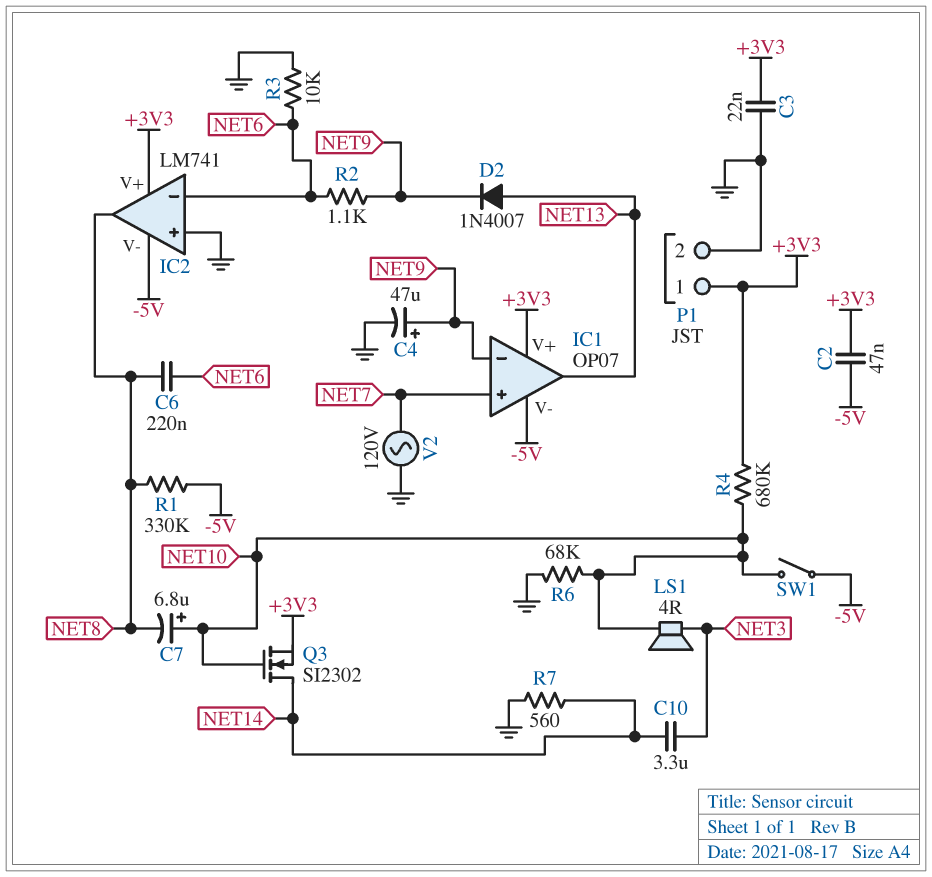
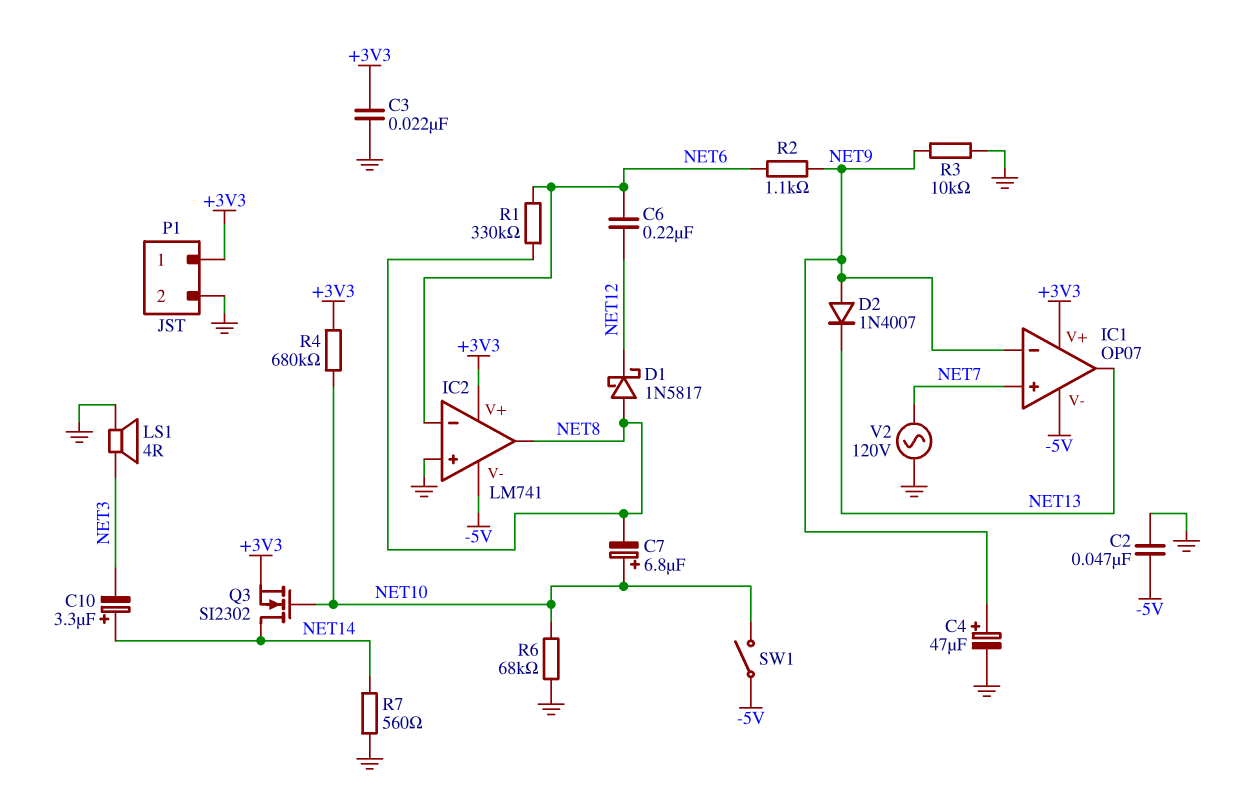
C2: 47nF (+3V3, -5V) -> 47nF (-5V, GND)
C6: 220nF (NET6, NET8) -> 220nF (NET6, NET12)
C10: 3.3uF (NET3, NET14) -> 3.3uF (plus NET14, minus NET3)
D1: none -> schottky 1N5817 (A NET8, K NET12)
D2: diode 1N4007 (A NET13, K NET9) -> diode 1N4007 (A NET9, K NET13)
LS1: speaker 4R (NET3, NET10) -> speaker 4R (GND, NET3)
R1: 330k (-5V, NET8) -> 330k (NET6, NET8)
R3: 10k (GND, NET6) -> 10k (GND, NET9)

